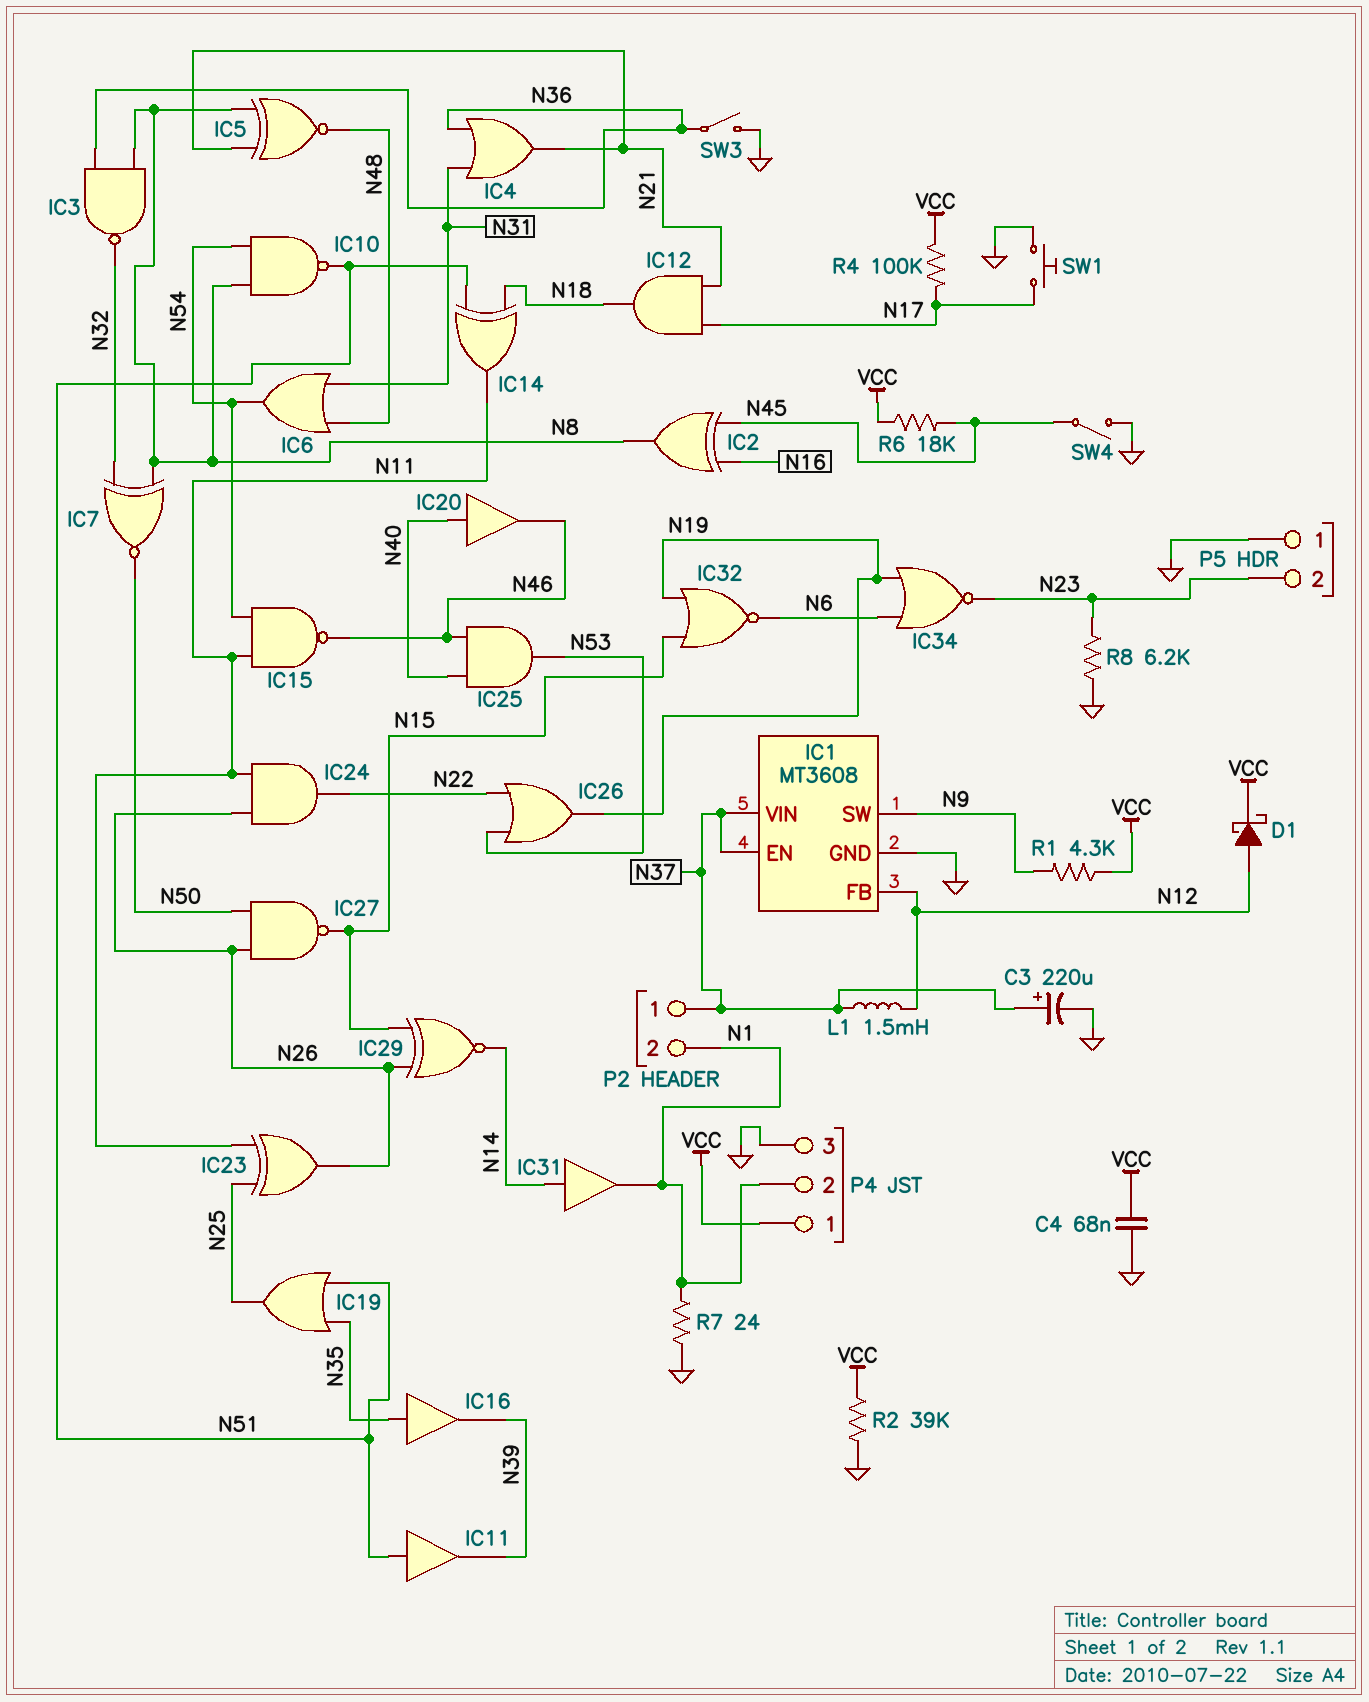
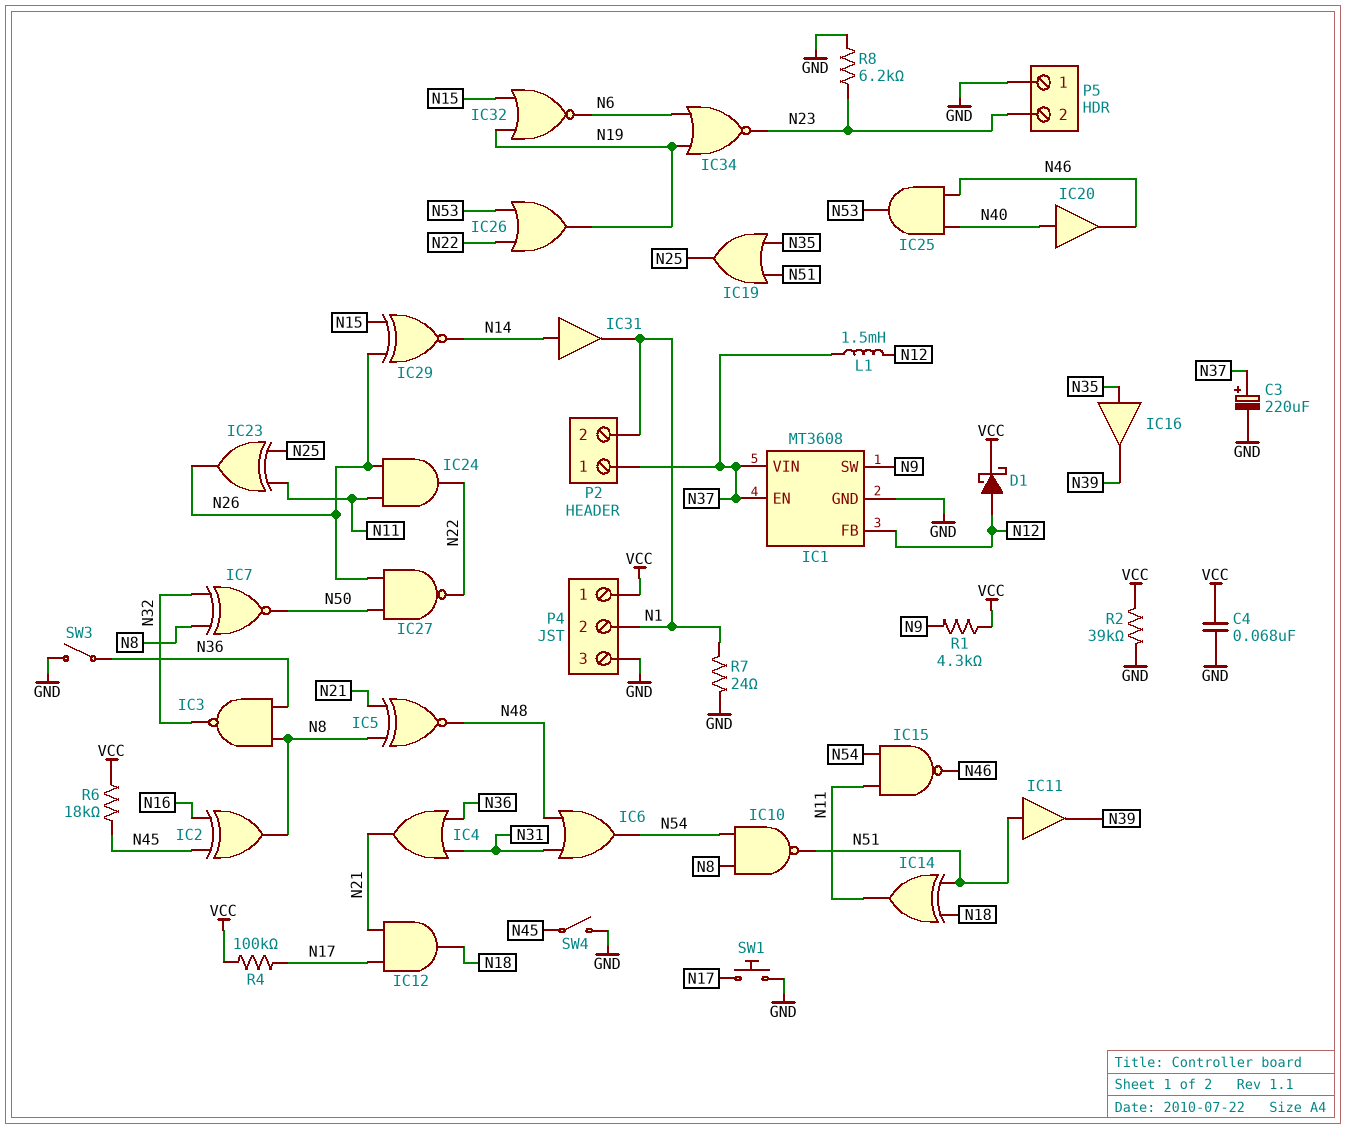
IC27: NAND (in N26, in N50, out N15) -> NAND (in N26, in N50, out N22)

